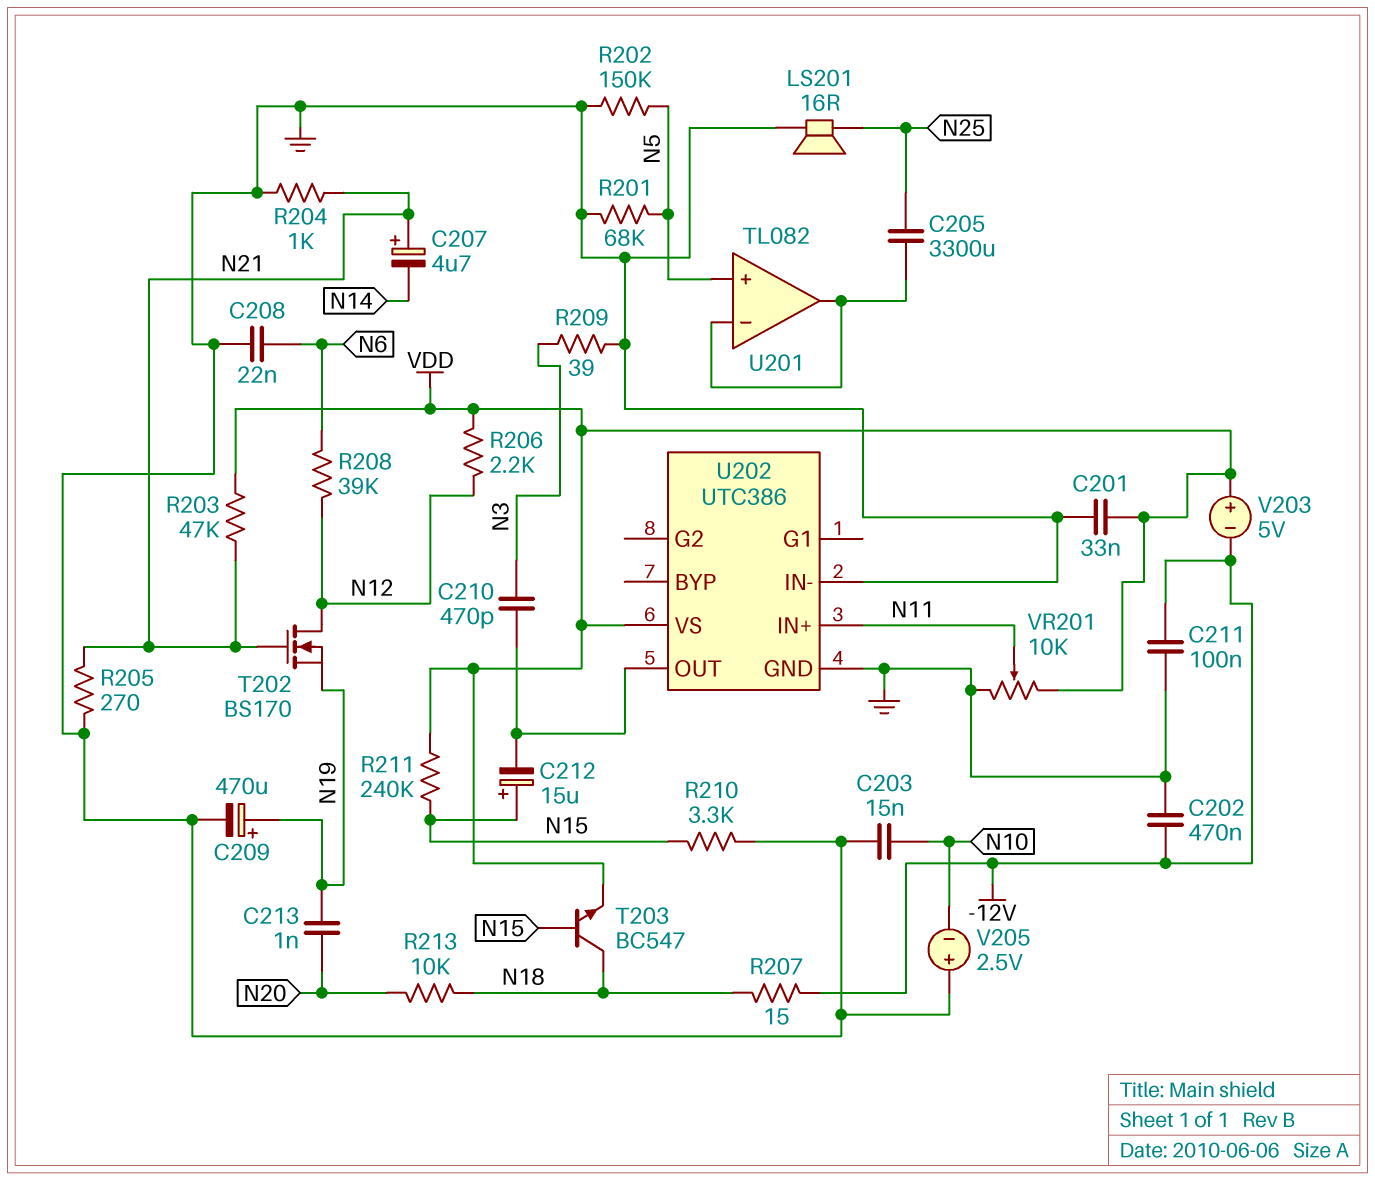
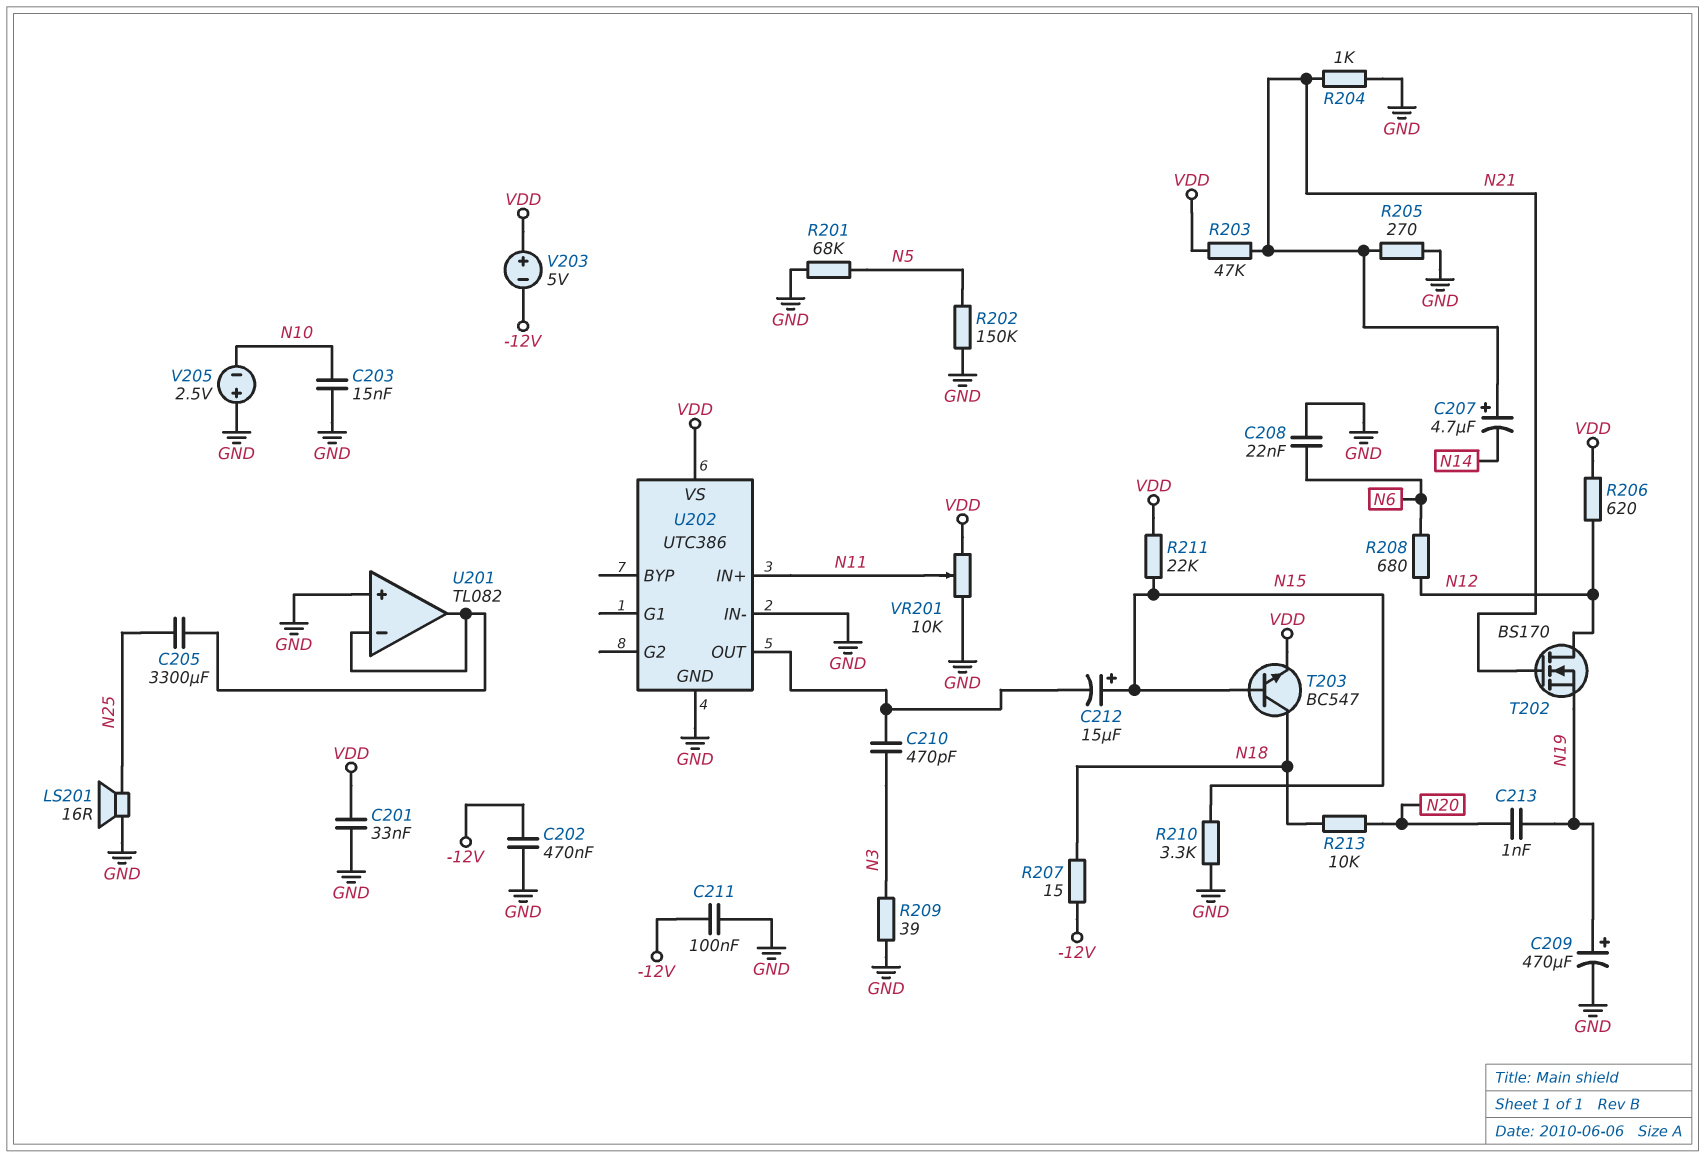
R206: 2.2k (N12, VDD) -> 620 (N12, VDD)
R208: 39k (N6, N12) -> 680 (N6, N12)
R211: 240k (N15, VDD) -> 22k (N15, VDD)
U201 pin in+: N5 -> GND

